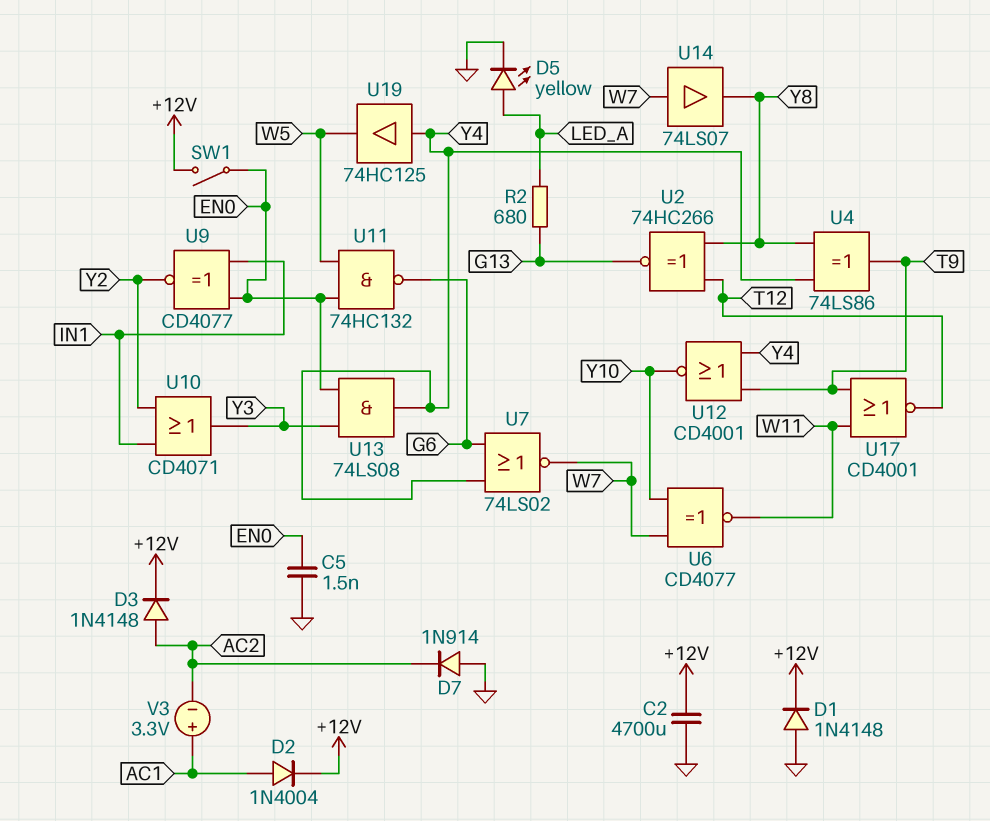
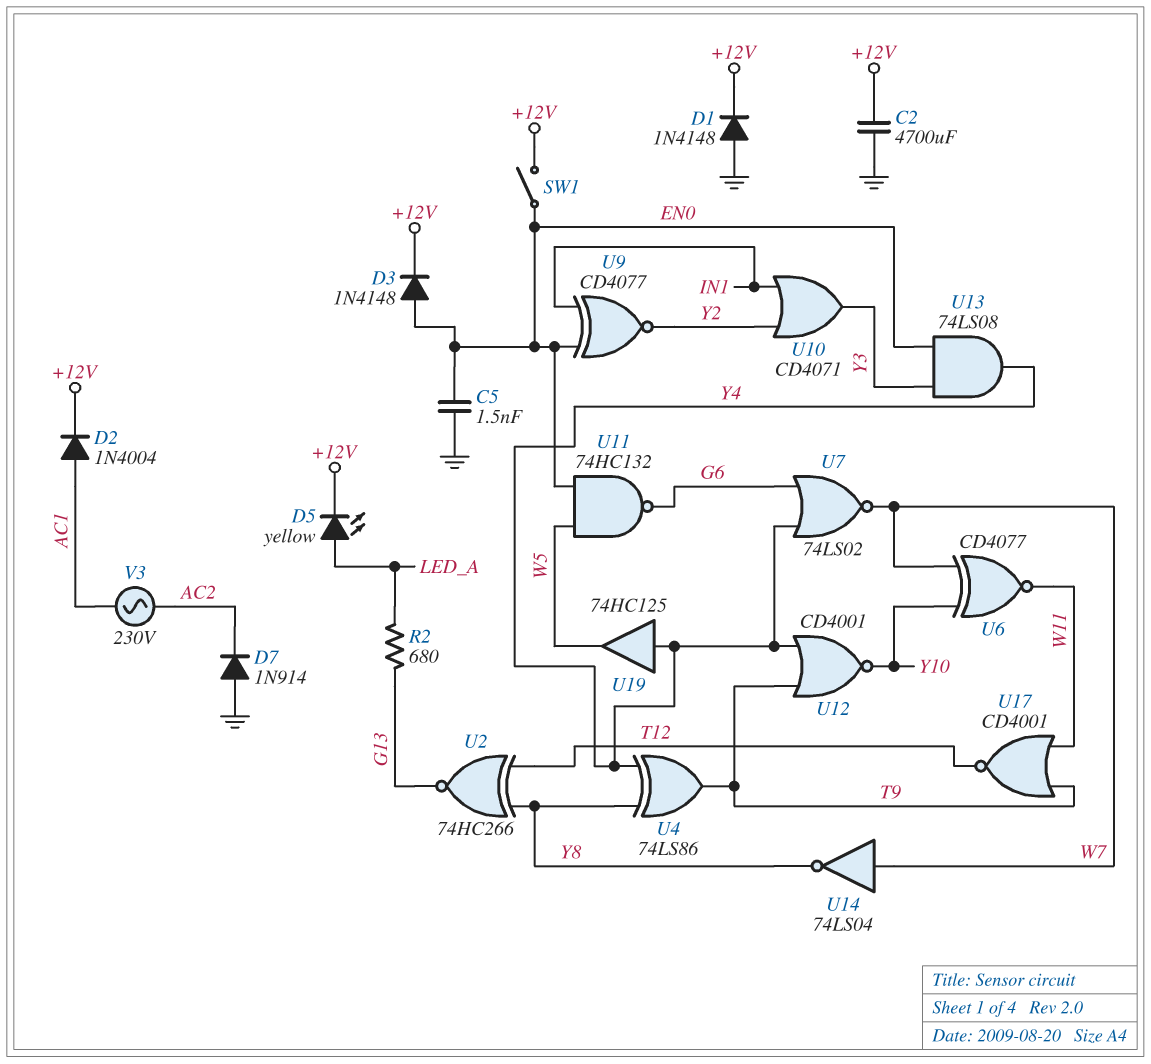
D3: diode 1N4148 (A AC2, K +12V) -> diode 1N4148 (A EN0, K +12V)
D5: LED yellow (A LED_A, K GND) -> LED yellow (A LED_A, K +12V)
U14: buffer 74LS07 (in W7, out Y8) -> NOT 74LS04 (in W7, out Y8)
V3: 3.3V (plus AC1, minus AC2) -> AC 230V (AC1, AC2)

